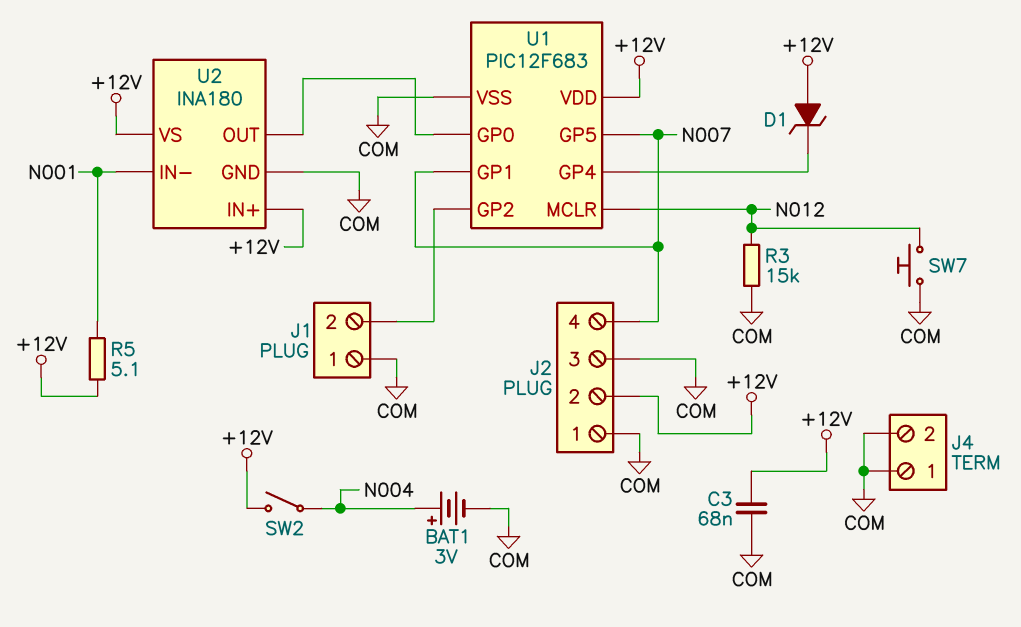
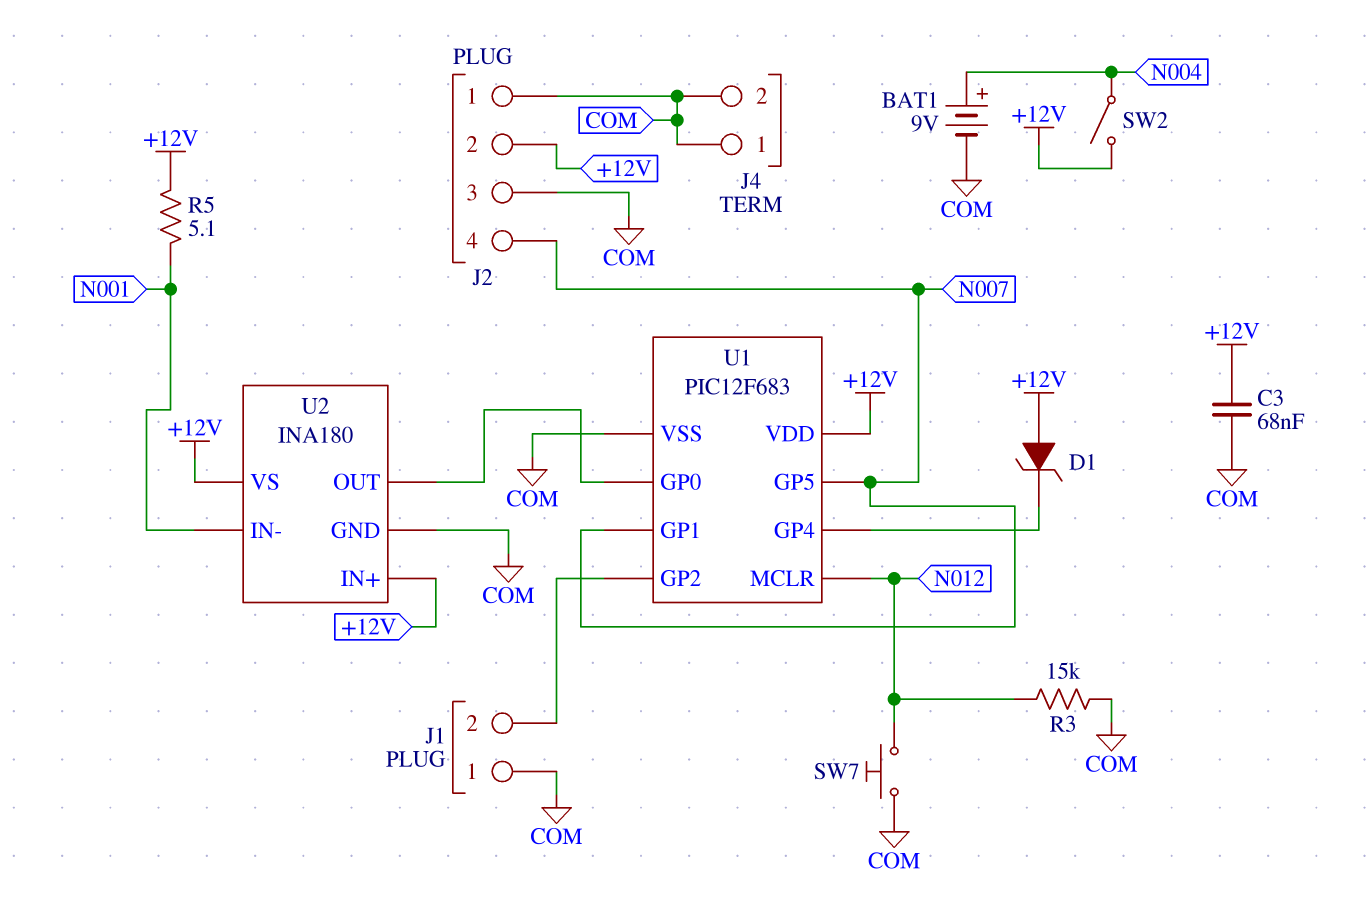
BAT1: 3V (plus N004, minus COM) -> 9V (plus N004, minus COM)

